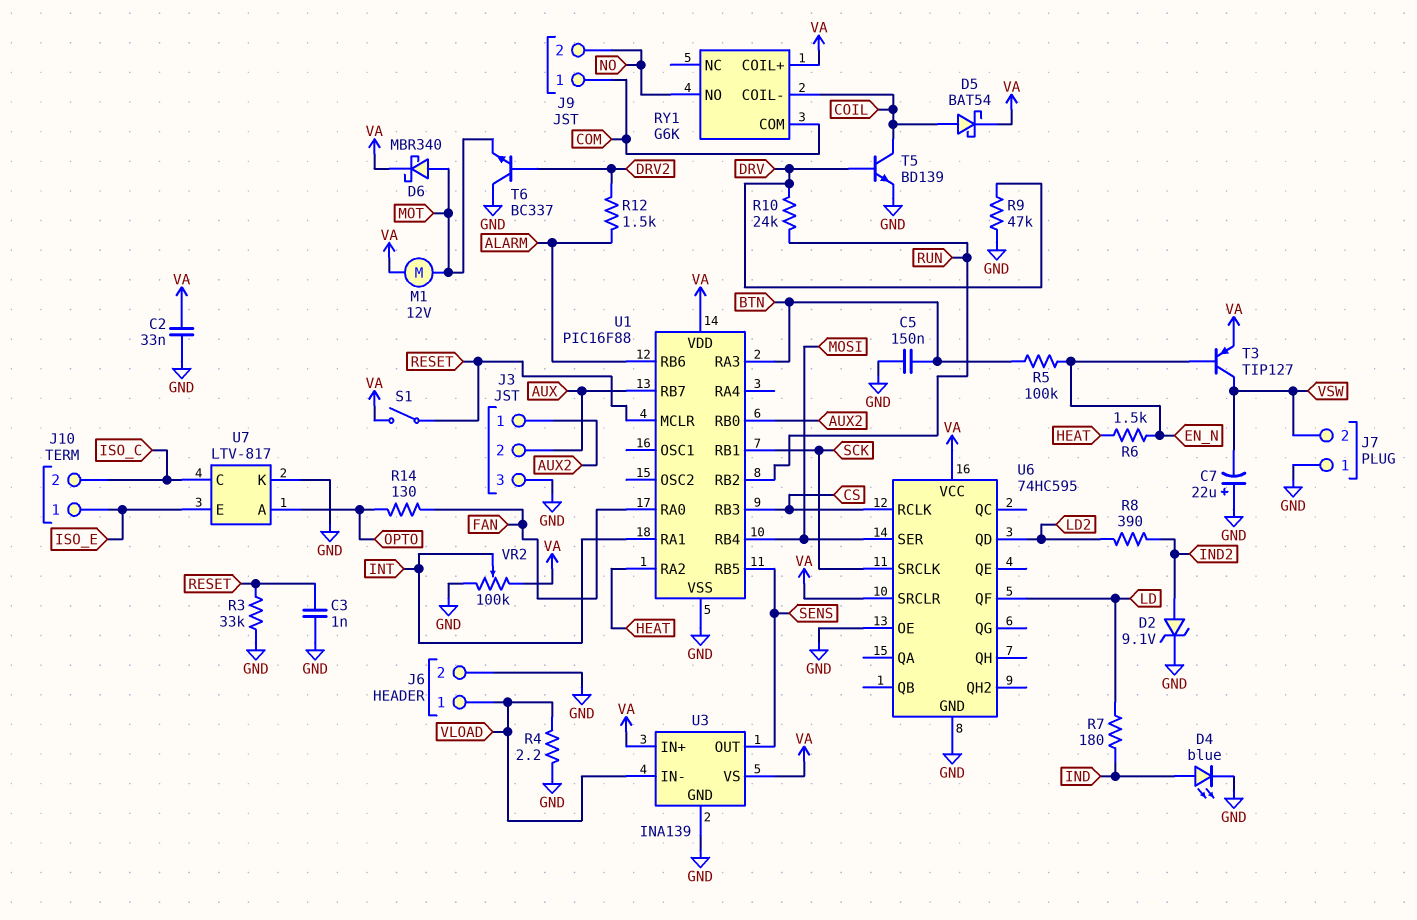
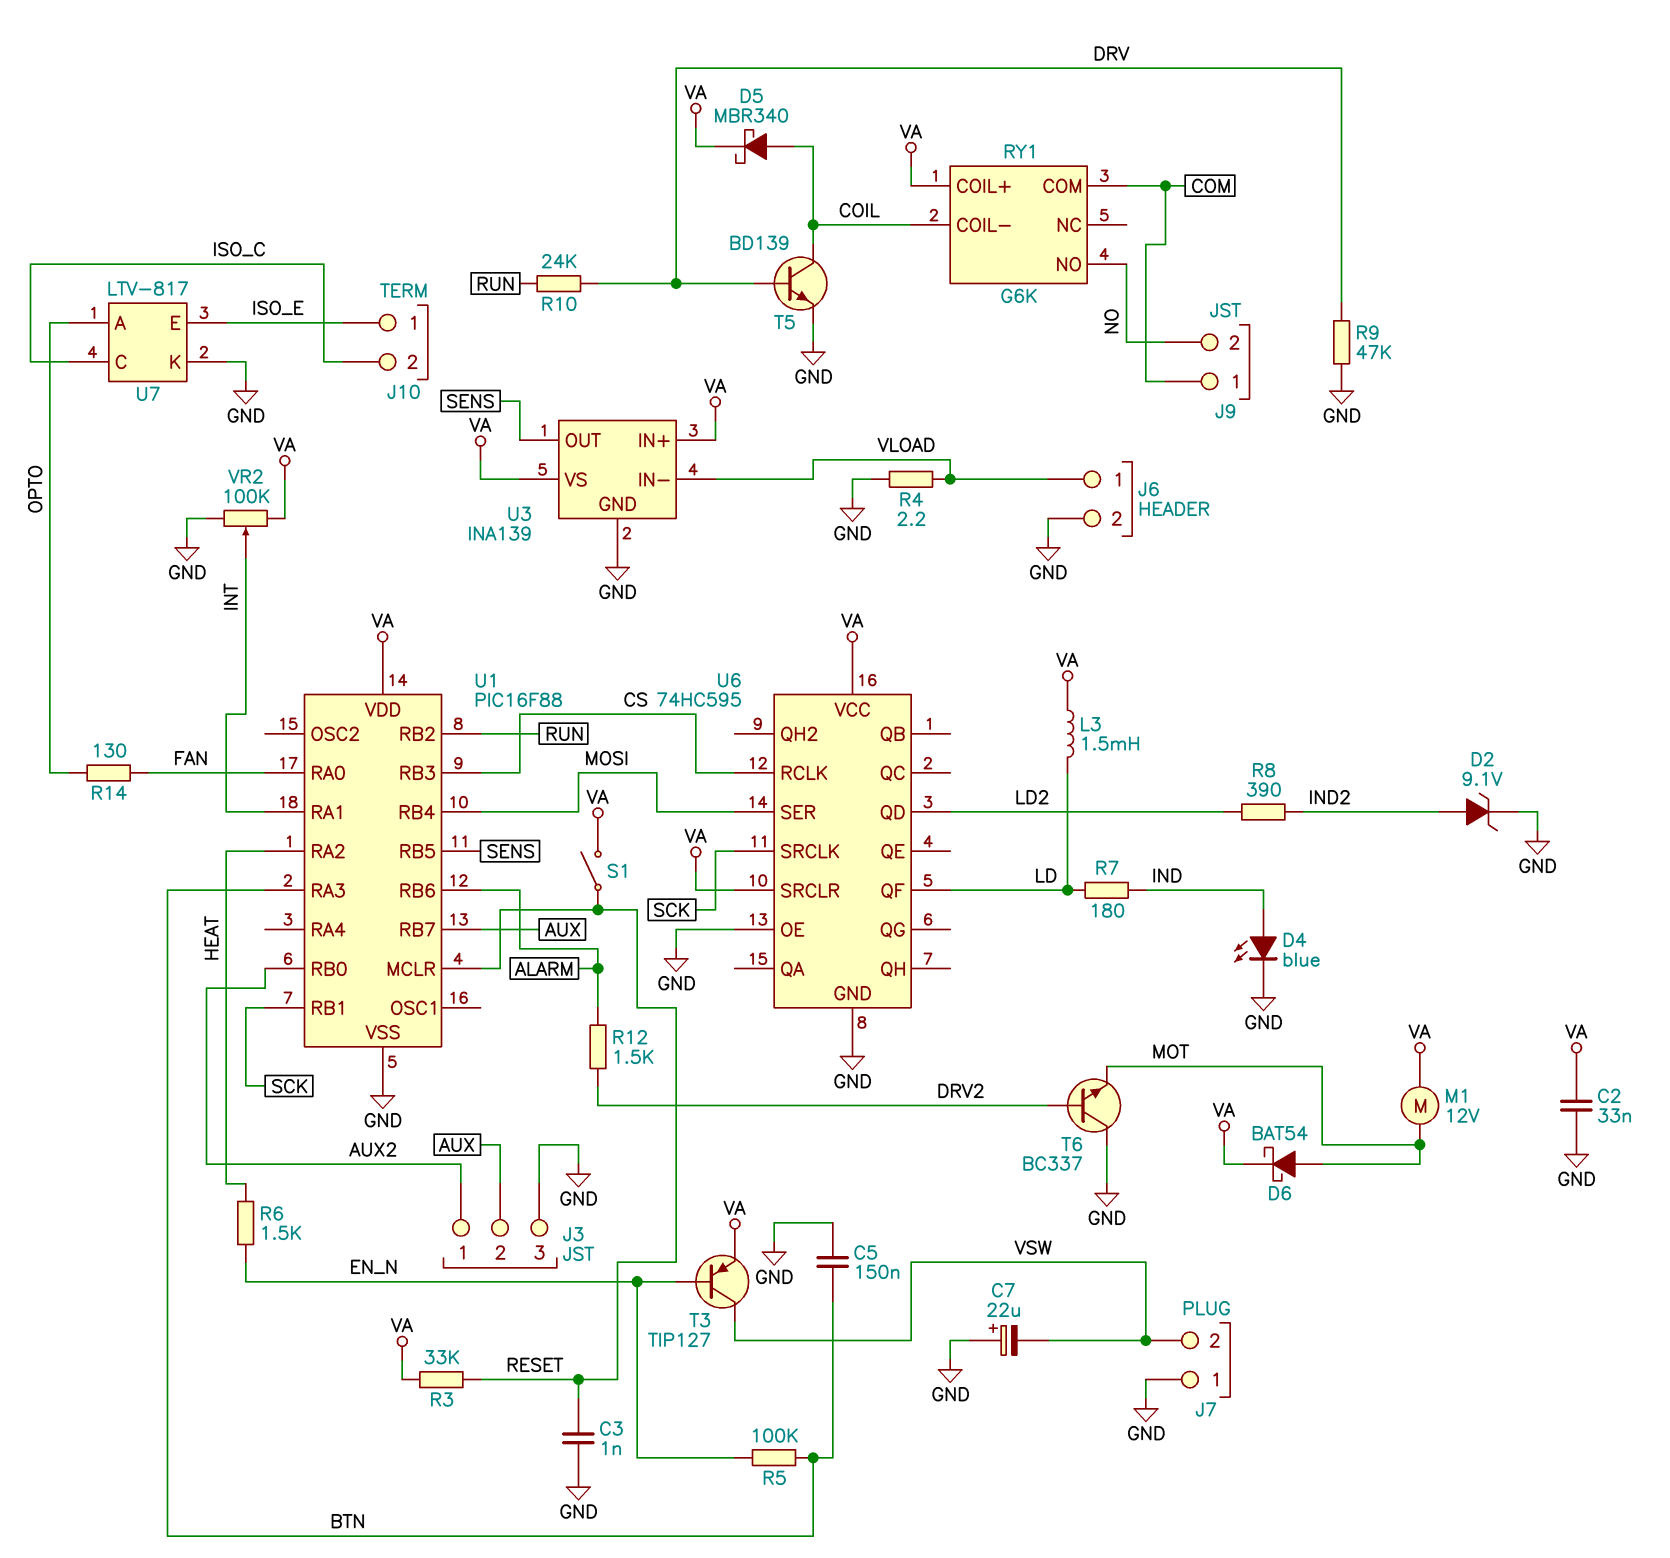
D5: schottky BAT54 (A COIL, K VA) -> schottky MBR340 (A COIL, K VA)
D6: schottky MBR340 (A MOT, K VA) -> schottky BAT54 (A MOT, K VA)
L3: none -> 1.5mH (LD, VA)
R3: 33k (GND, RESET) -> 33k (RESET, VA)

